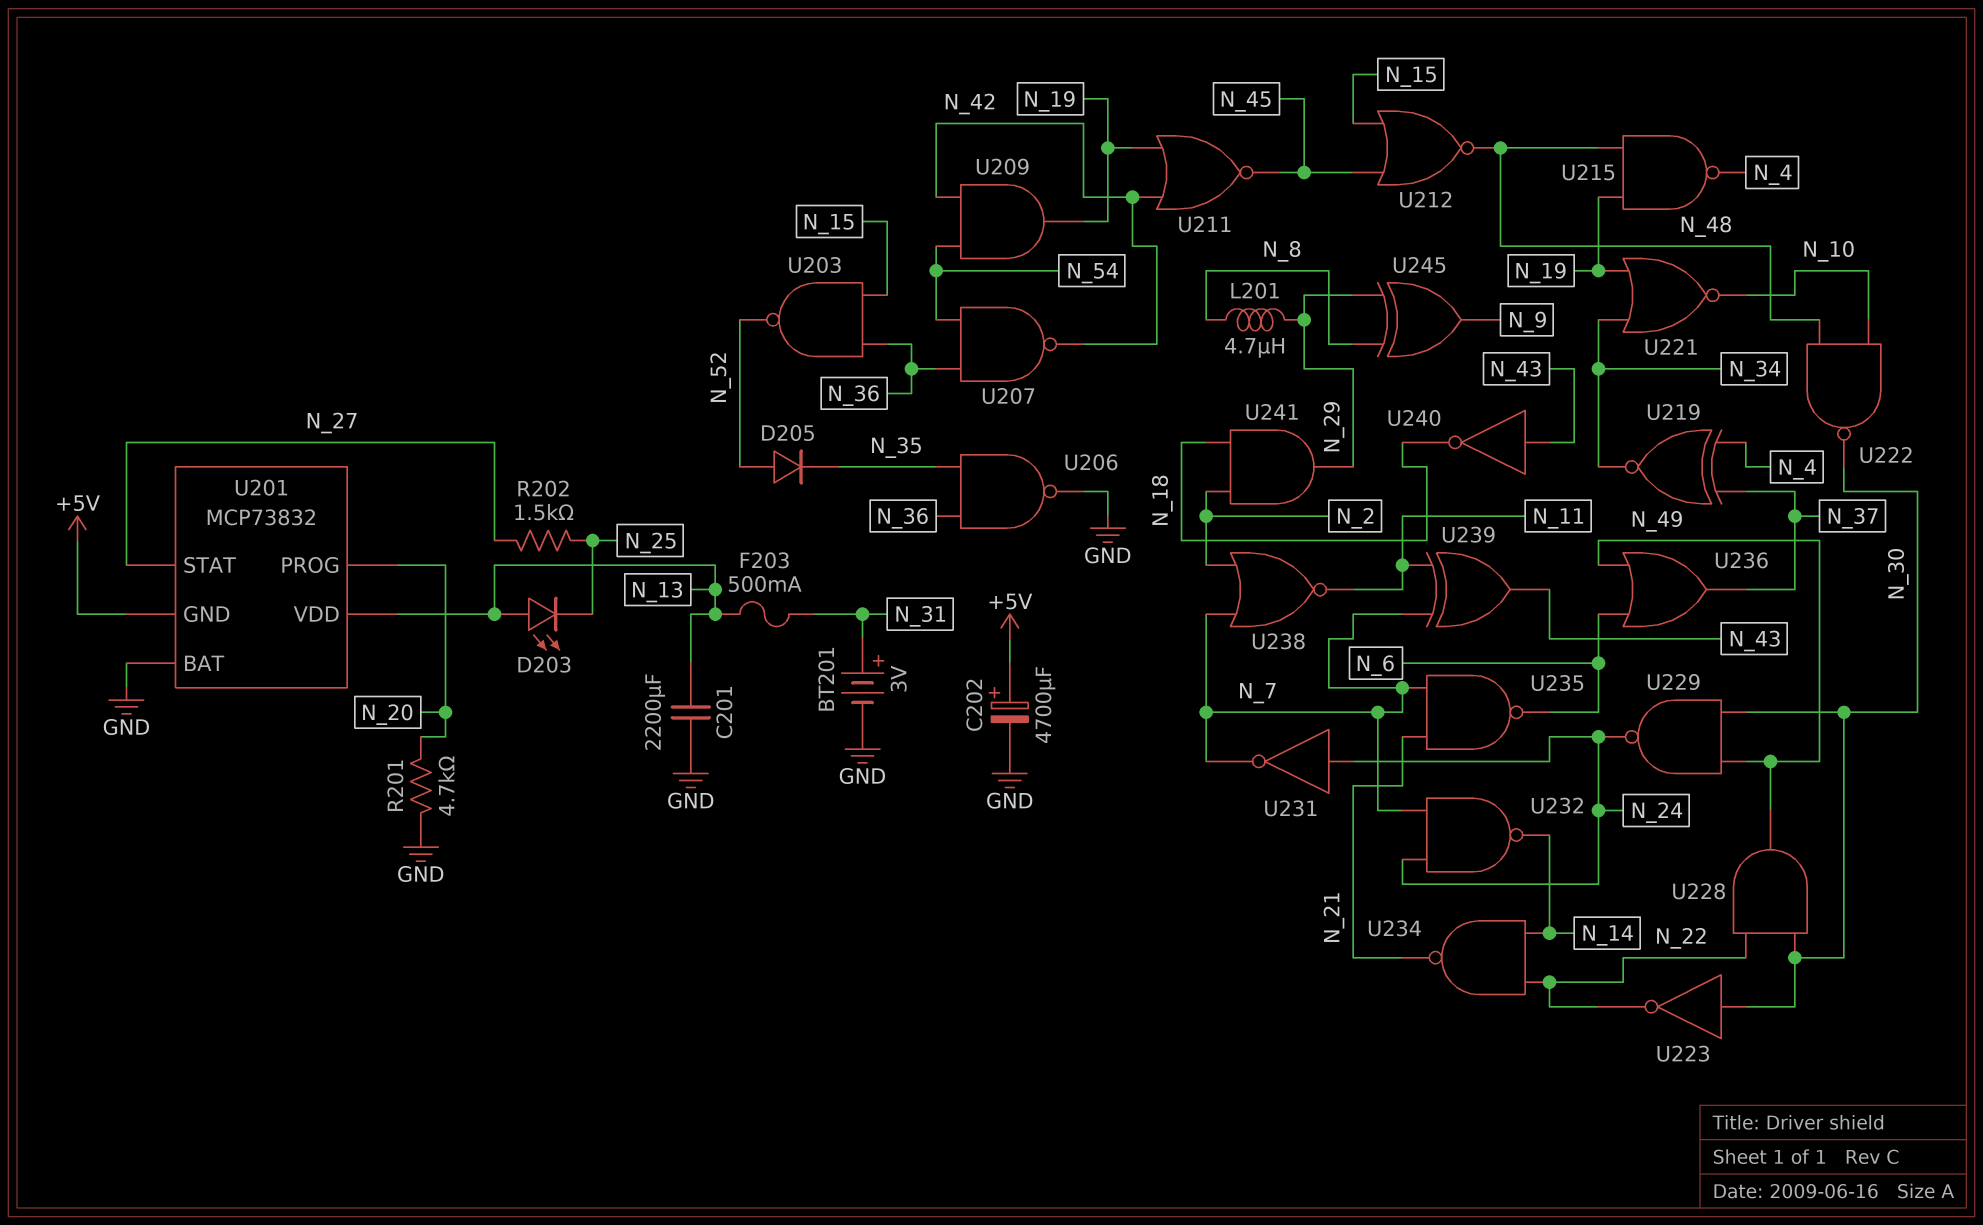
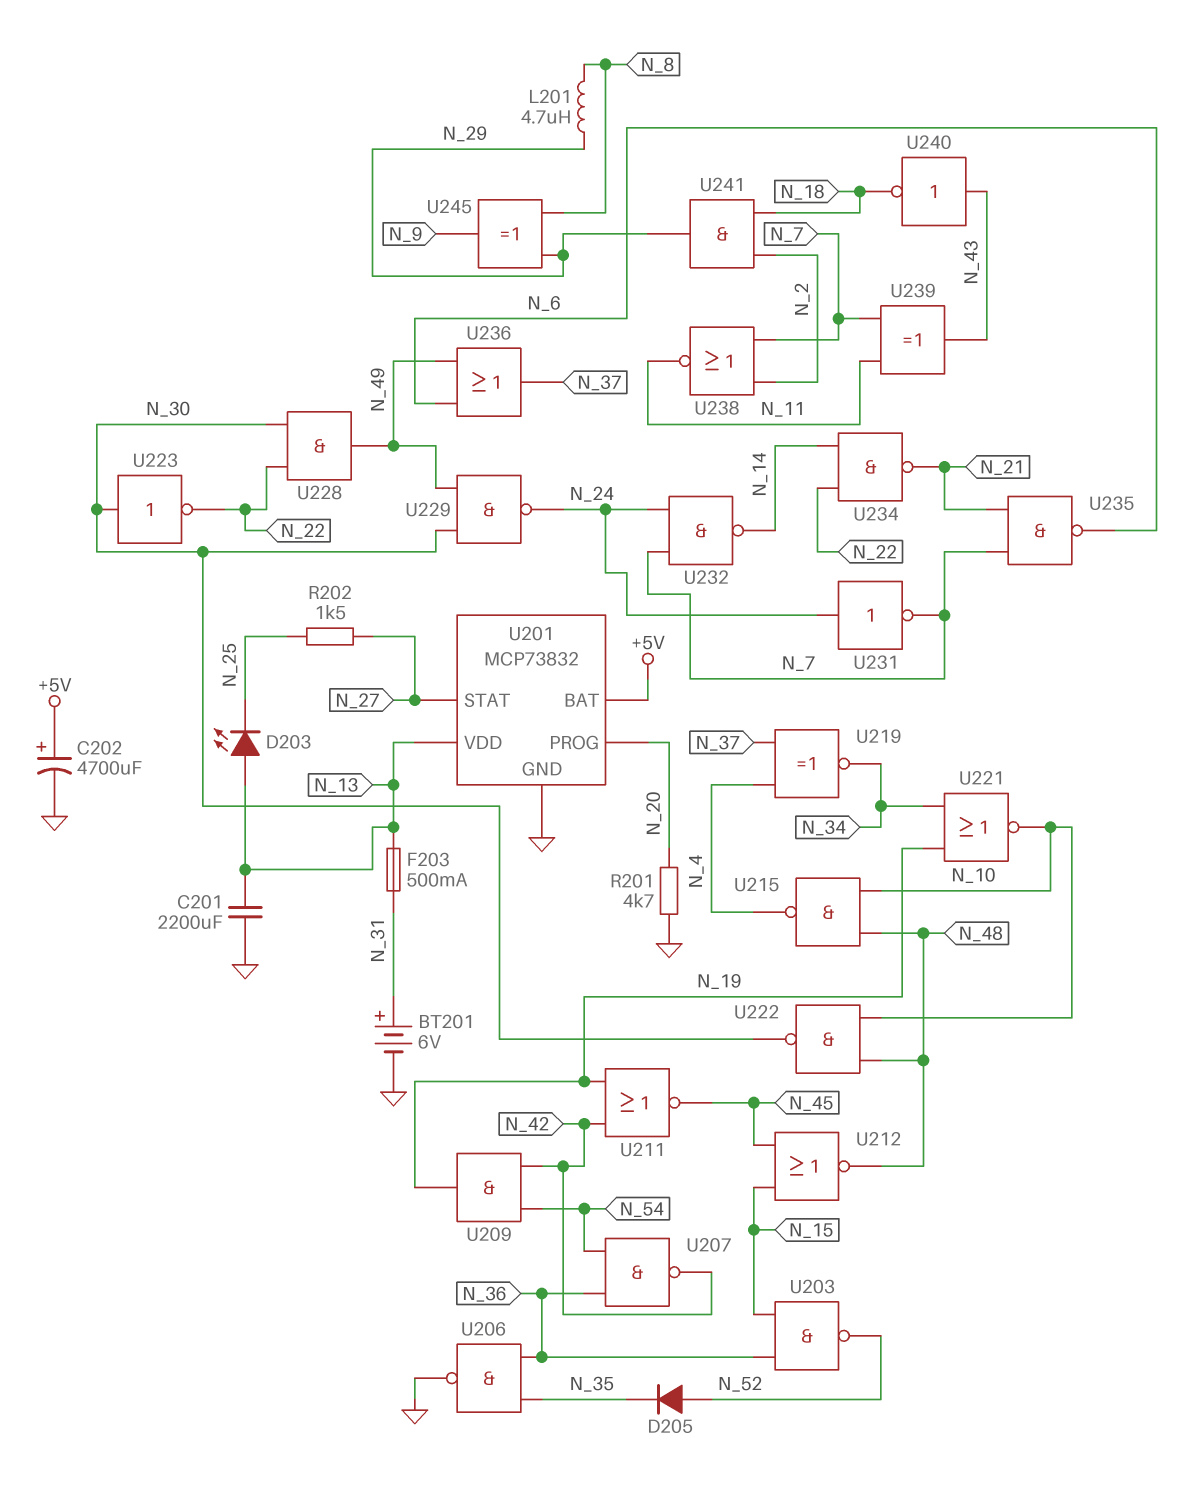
BT201: 3V (plus N_31, minus GND) -> 6V (plus N_31, minus GND)
U201 pin BAT: GND -> +5V
U201 pin GND: +5V -> GND
U215: NAND (in N_19, in N_48, out N_4) -> NAND (in N_10, in N_48, out N_4)

